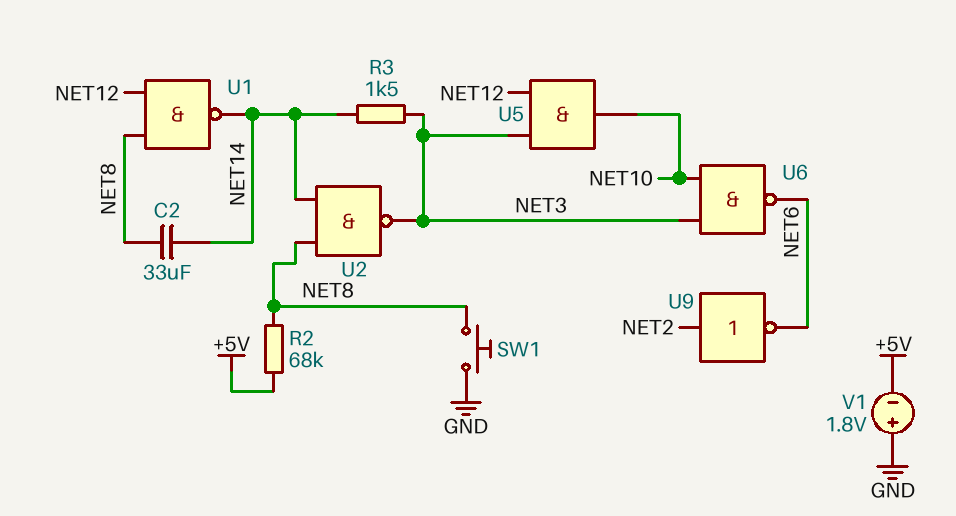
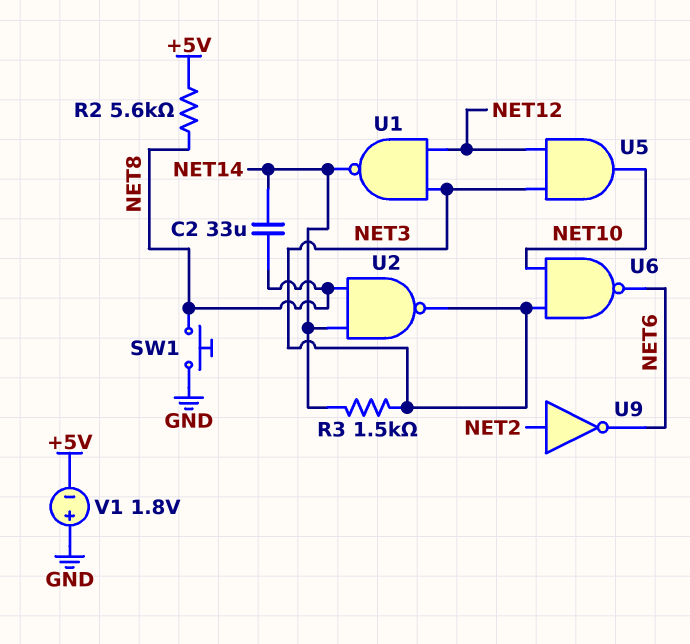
R2: 68k (+5V, NET8) -> 5.6k (+5V, NET8)
U1: NAND (in NET8, in NET12, out NET14) -> NAND (in NET3, in NET12, out NET14)

